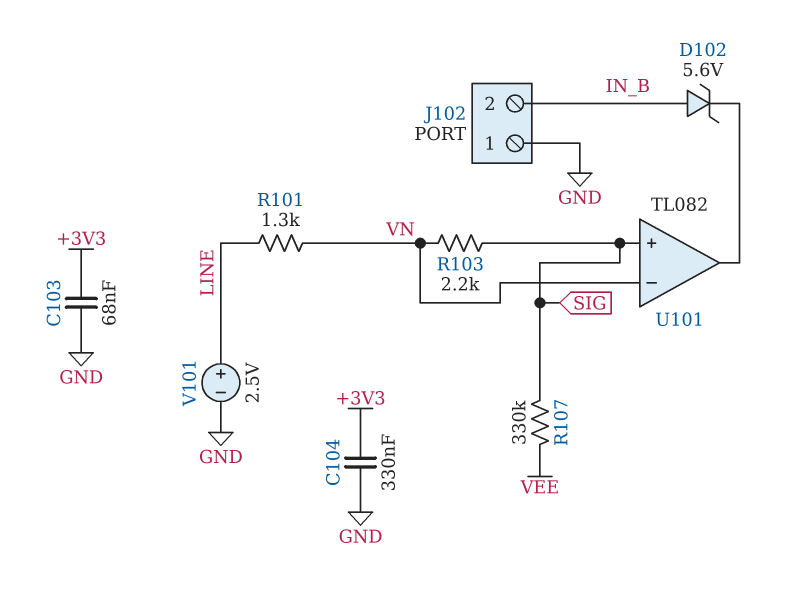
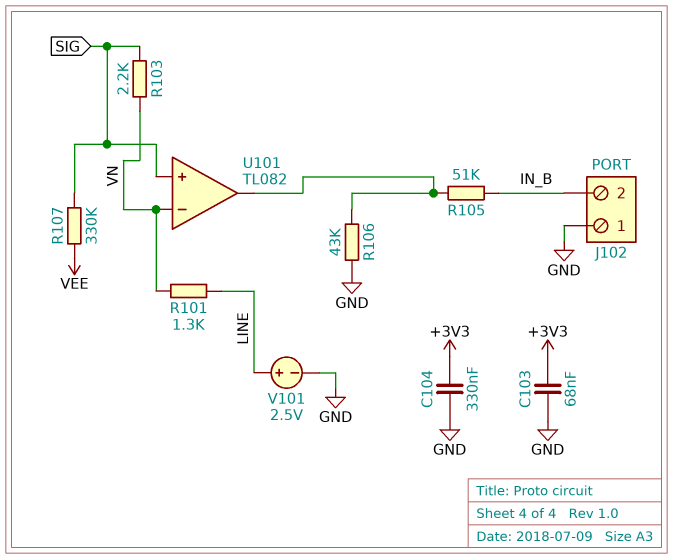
D102: zener 5.6V (A IN_B, K U101/out) -> none
R105: none -> 51k (IN_B, U101/out)
R106: none -> 43k (GND, U101/out)

